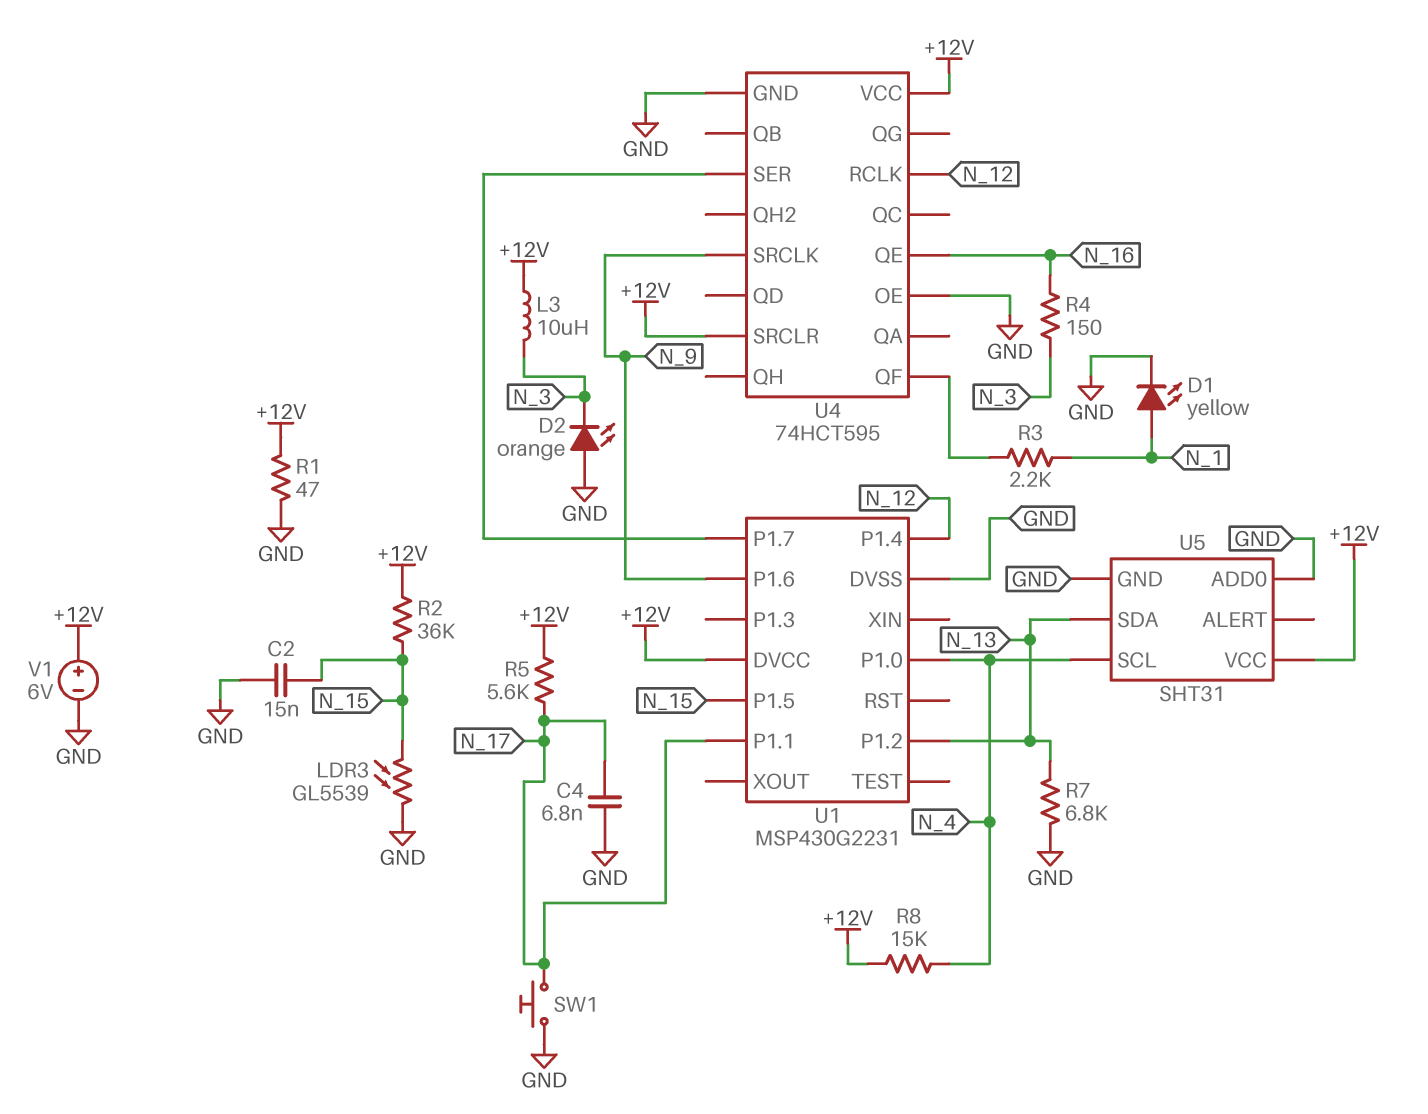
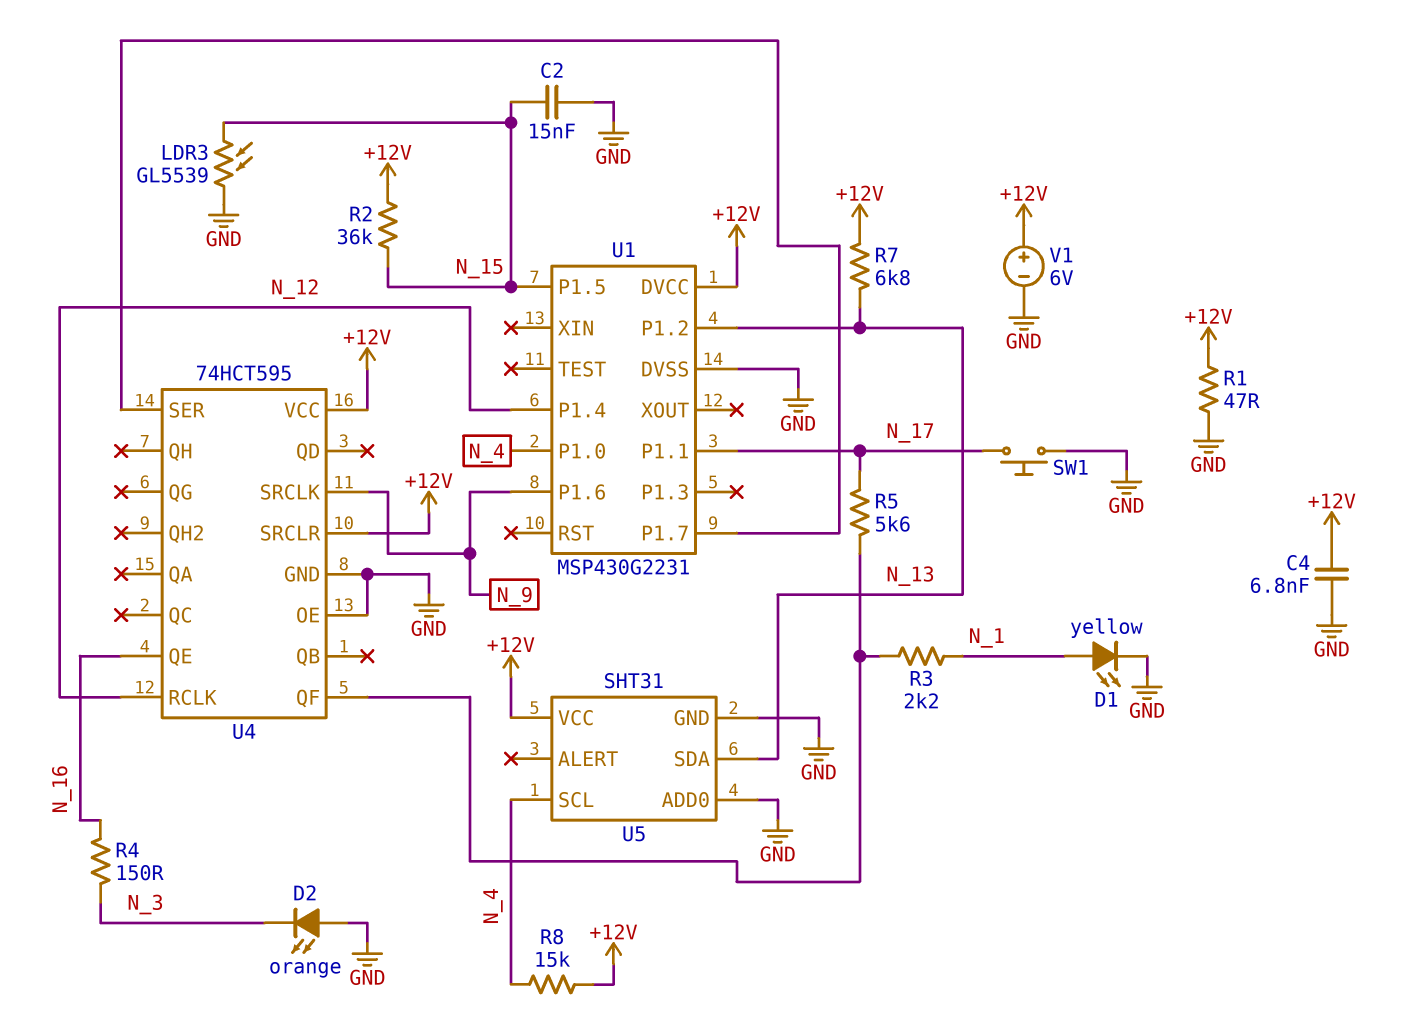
C4: 6.8nF (GND, N_17) -> 6.8nF (+12V, GND)
L3: 10uH (+12V, N_3) -> none
R5: 5.6k (+12V, N_17) -> 5.6k (N_17, U4/QF)
R7: 6.8k (GND, N_13) -> 6.8k (+12V, N_13)

